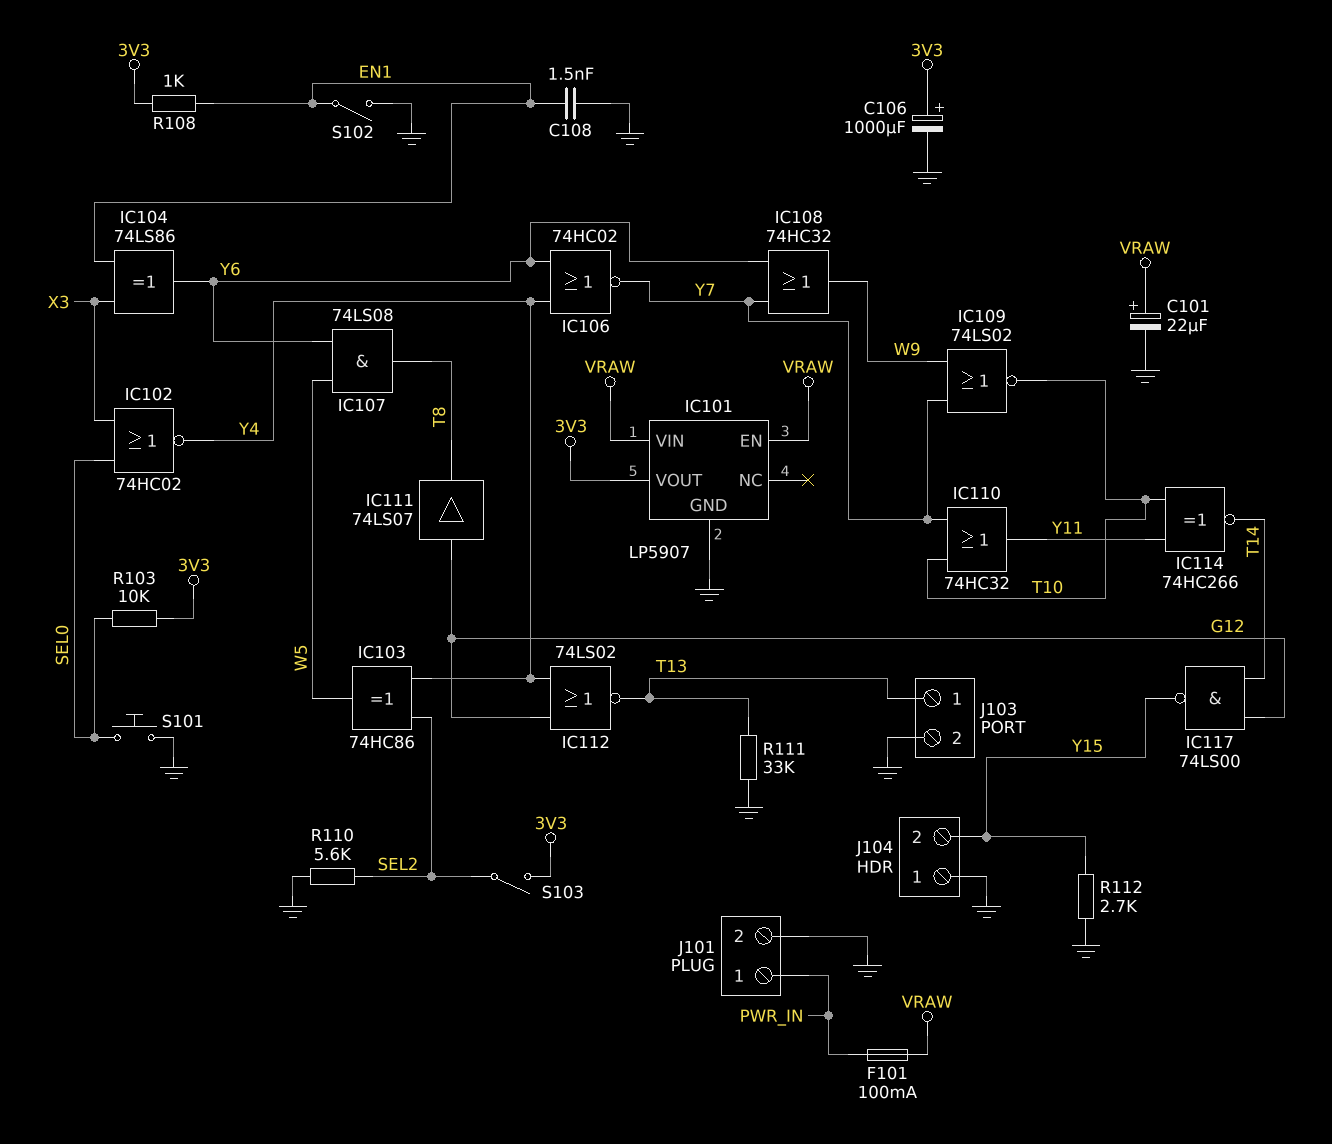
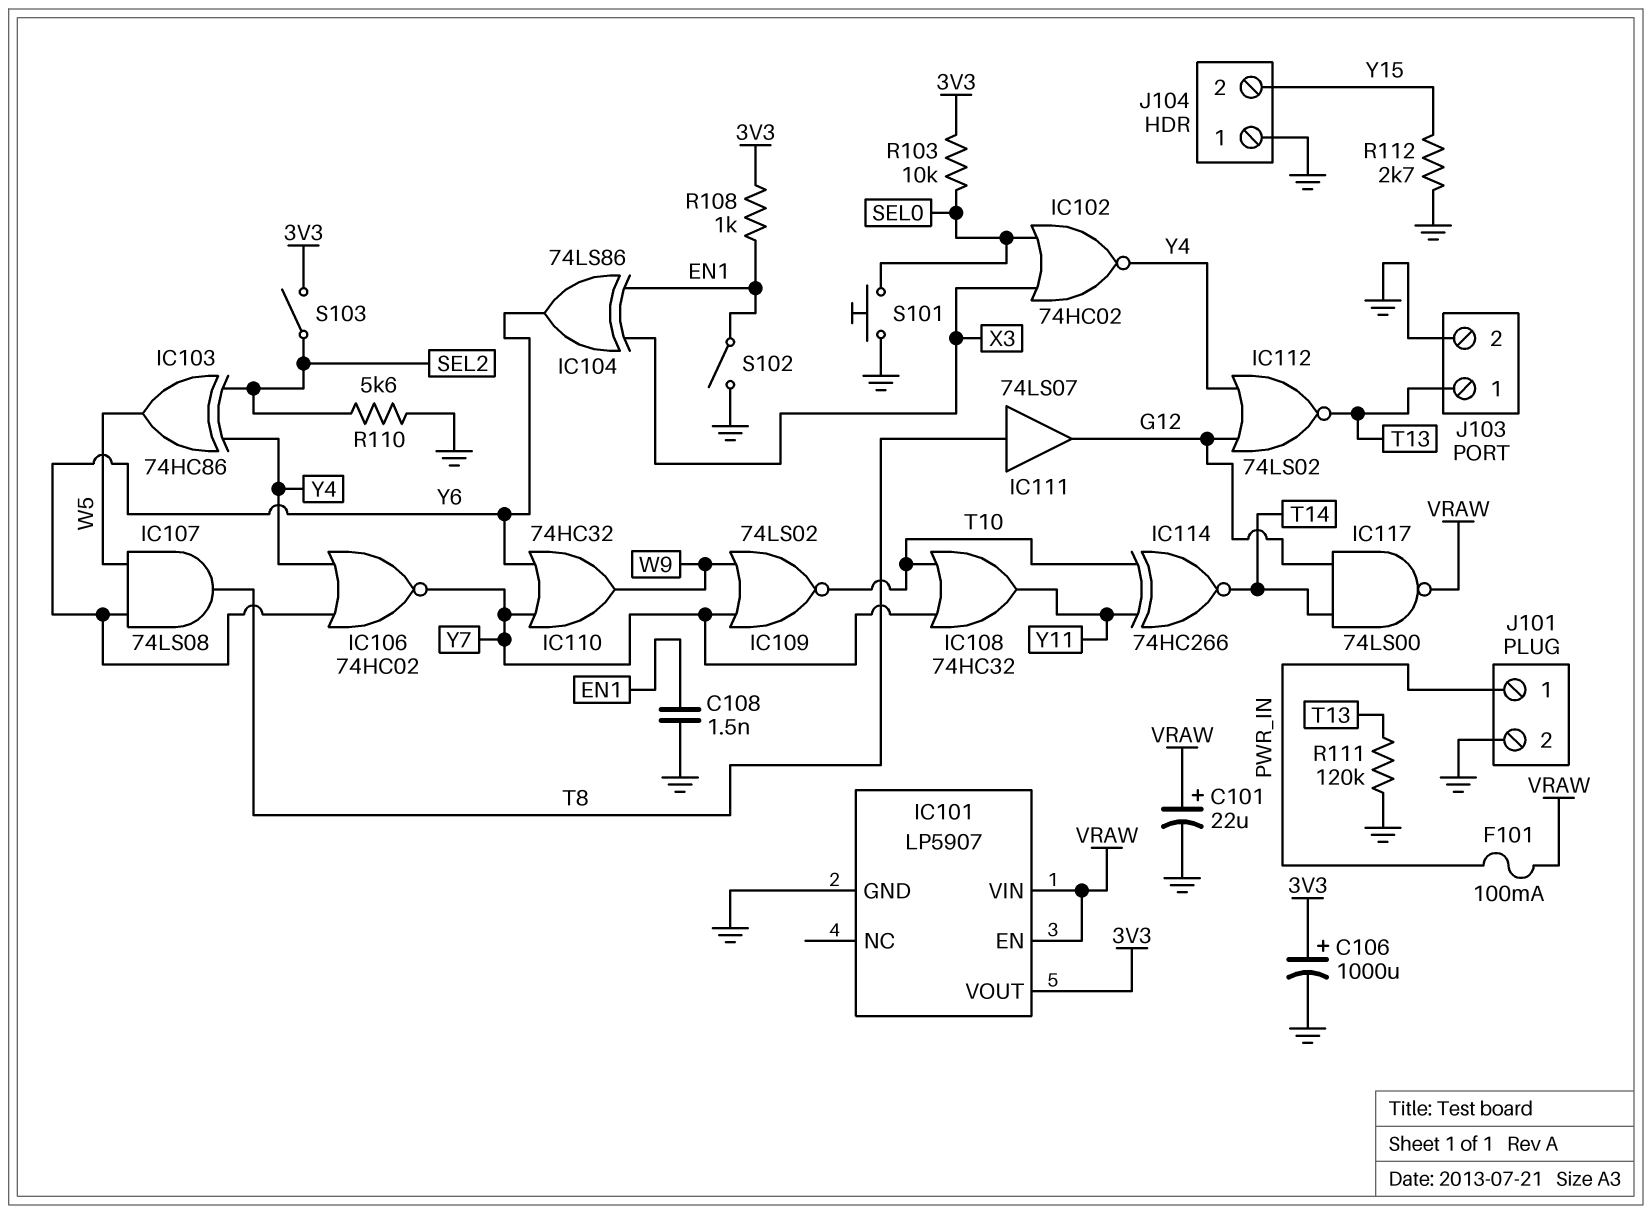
IC108: OR 74HC32 (in Y6, in Y7, out W9) -> OR 74HC32 (in T10, in Y7, out Y11)
IC110: OR 74HC32 (in T10, in Y7, out Y11) -> OR 74HC32 (in Y6, in Y7, out W9)
IC111: buffer 74LS07 (in G12, out T8) -> buffer 74LS07 (in T8, out G12)
IC117: NAND 74LS00 (in G12, in T14, out Y15) -> NAND 74LS00 (in G12, in T14, out VRAW)
R111: 33k (GND, T13) -> 120k (GND, T13)

